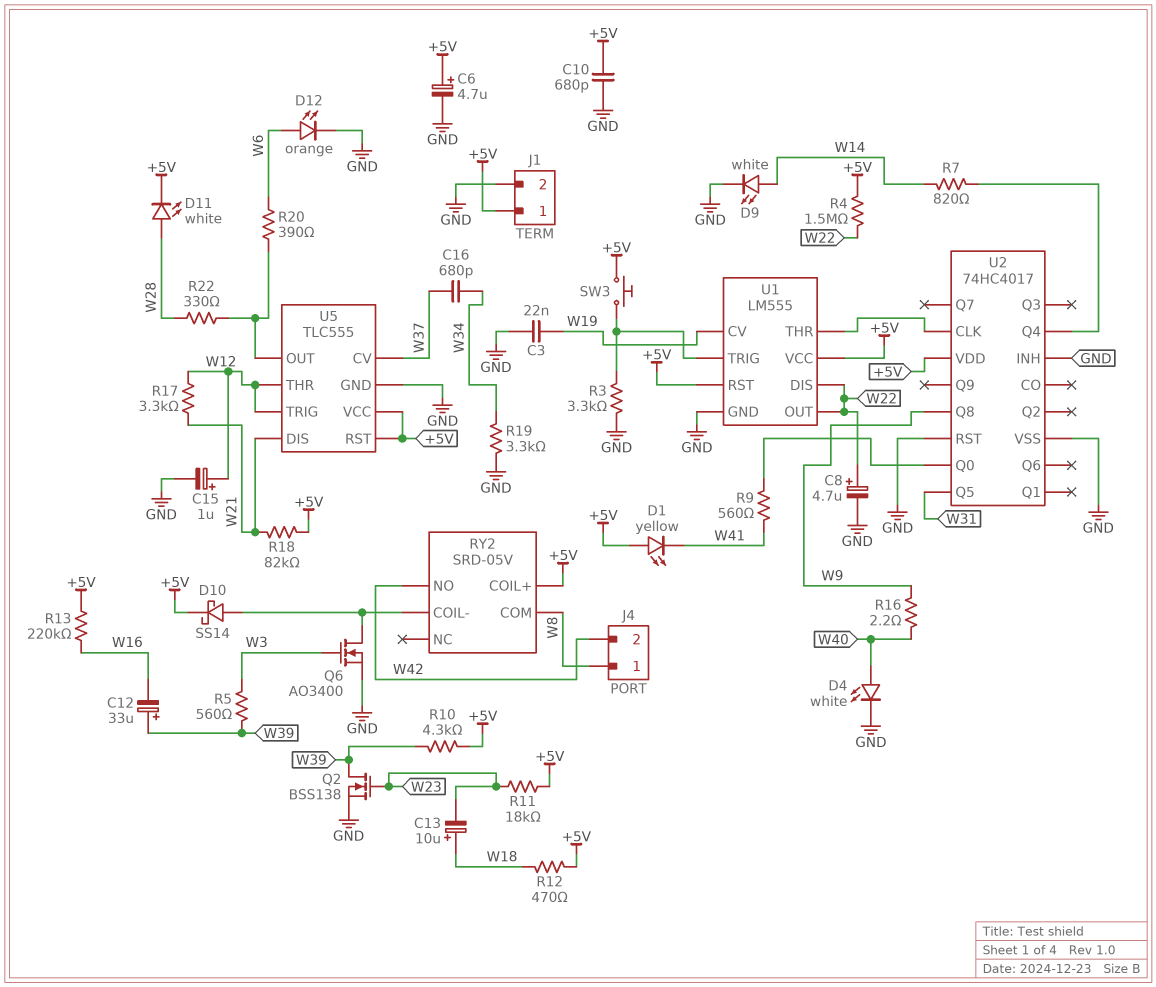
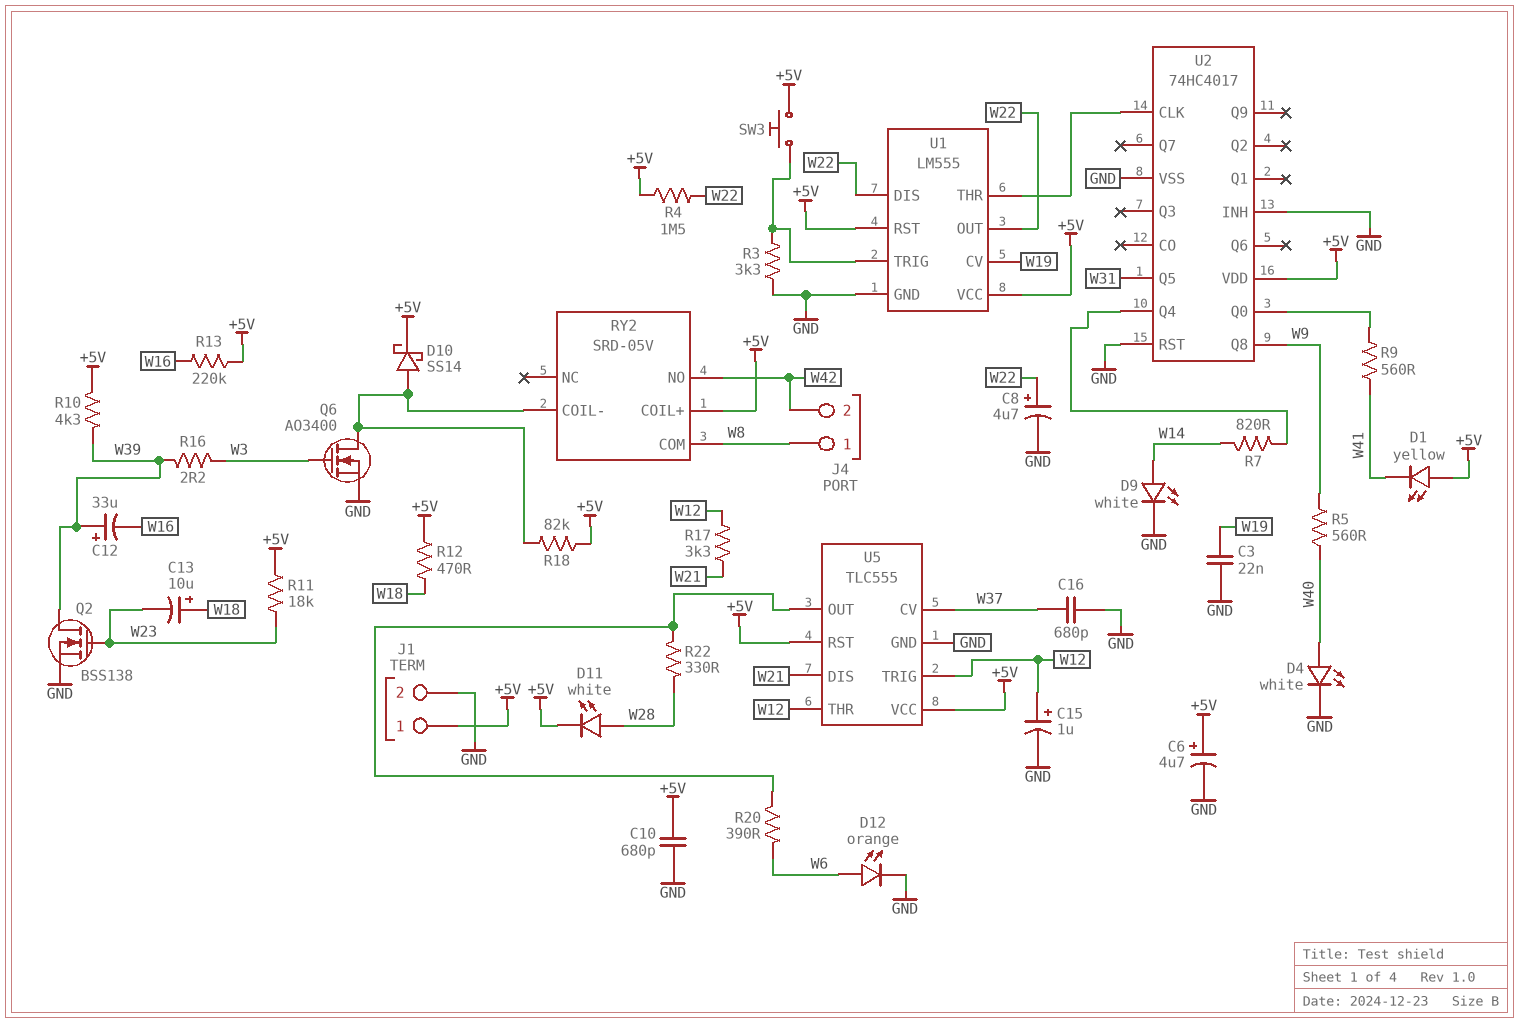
C16: 680pF (W34, W37) -> 680pF (GND, W37)
R5: 560 (W3, W39) -> 560 (W9, W40)
R16: 2.2 (W9, W40) -> 2.2 (W3, W39)
R18: 82k (+5V, W21) -> 82k (+5V, RY2/COIL-)
R19: 3.3k (GND, W34) -> none

